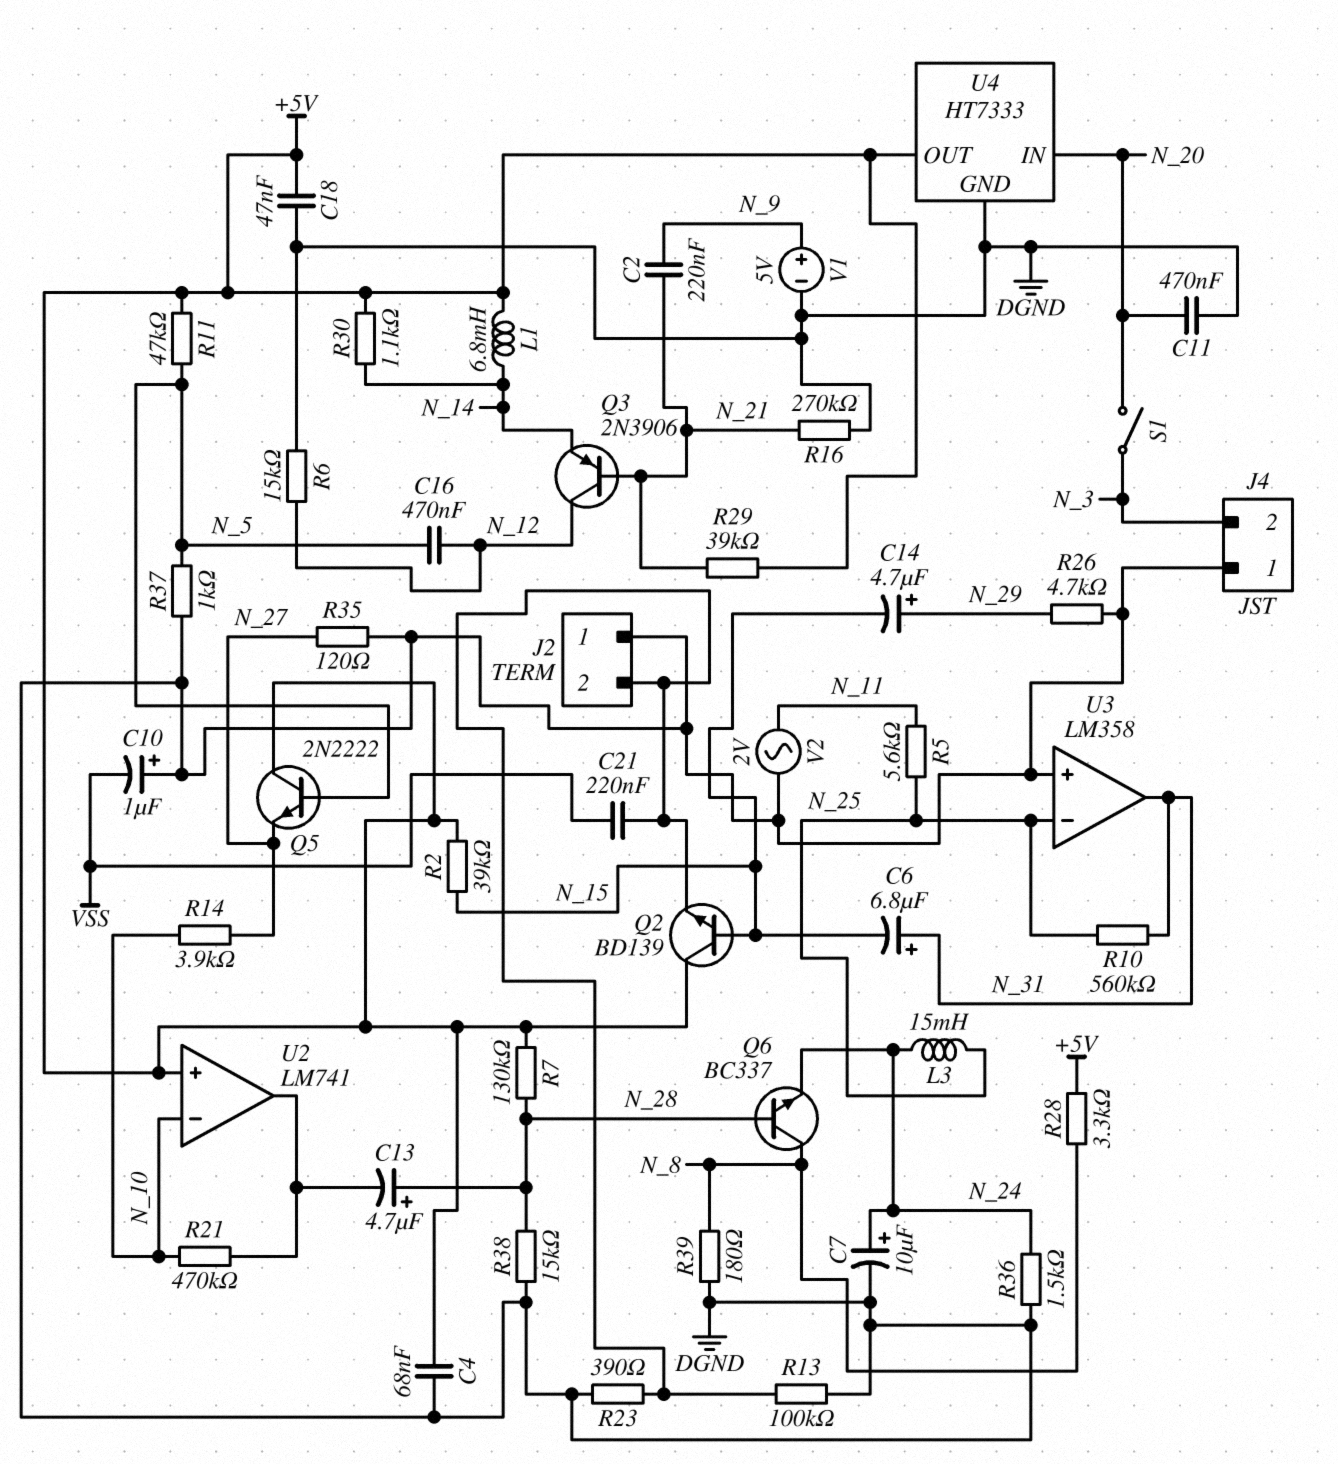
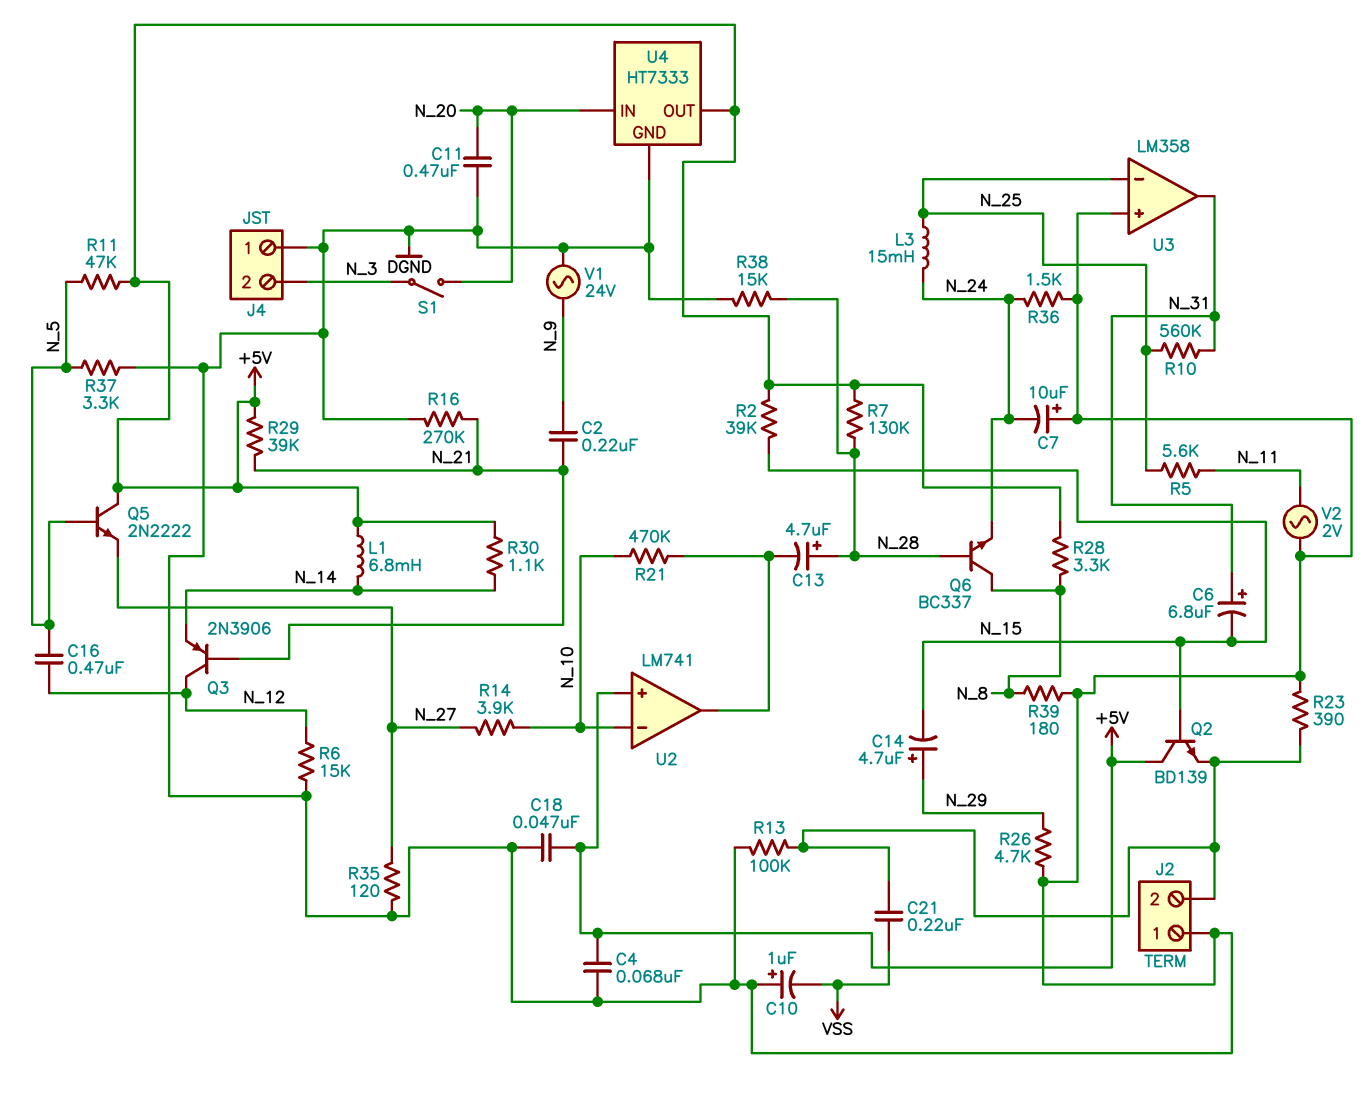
C7: 10uF (plus N_24, minus DGND) -> 10uF (plus DGND, minus N_24)
R37: 1k (DGND, N_5) -> 3.3k (DGND, N_5)
V1: 5V (plus N_9, minus DGND) -> AC 24V (DGND, N_9)

